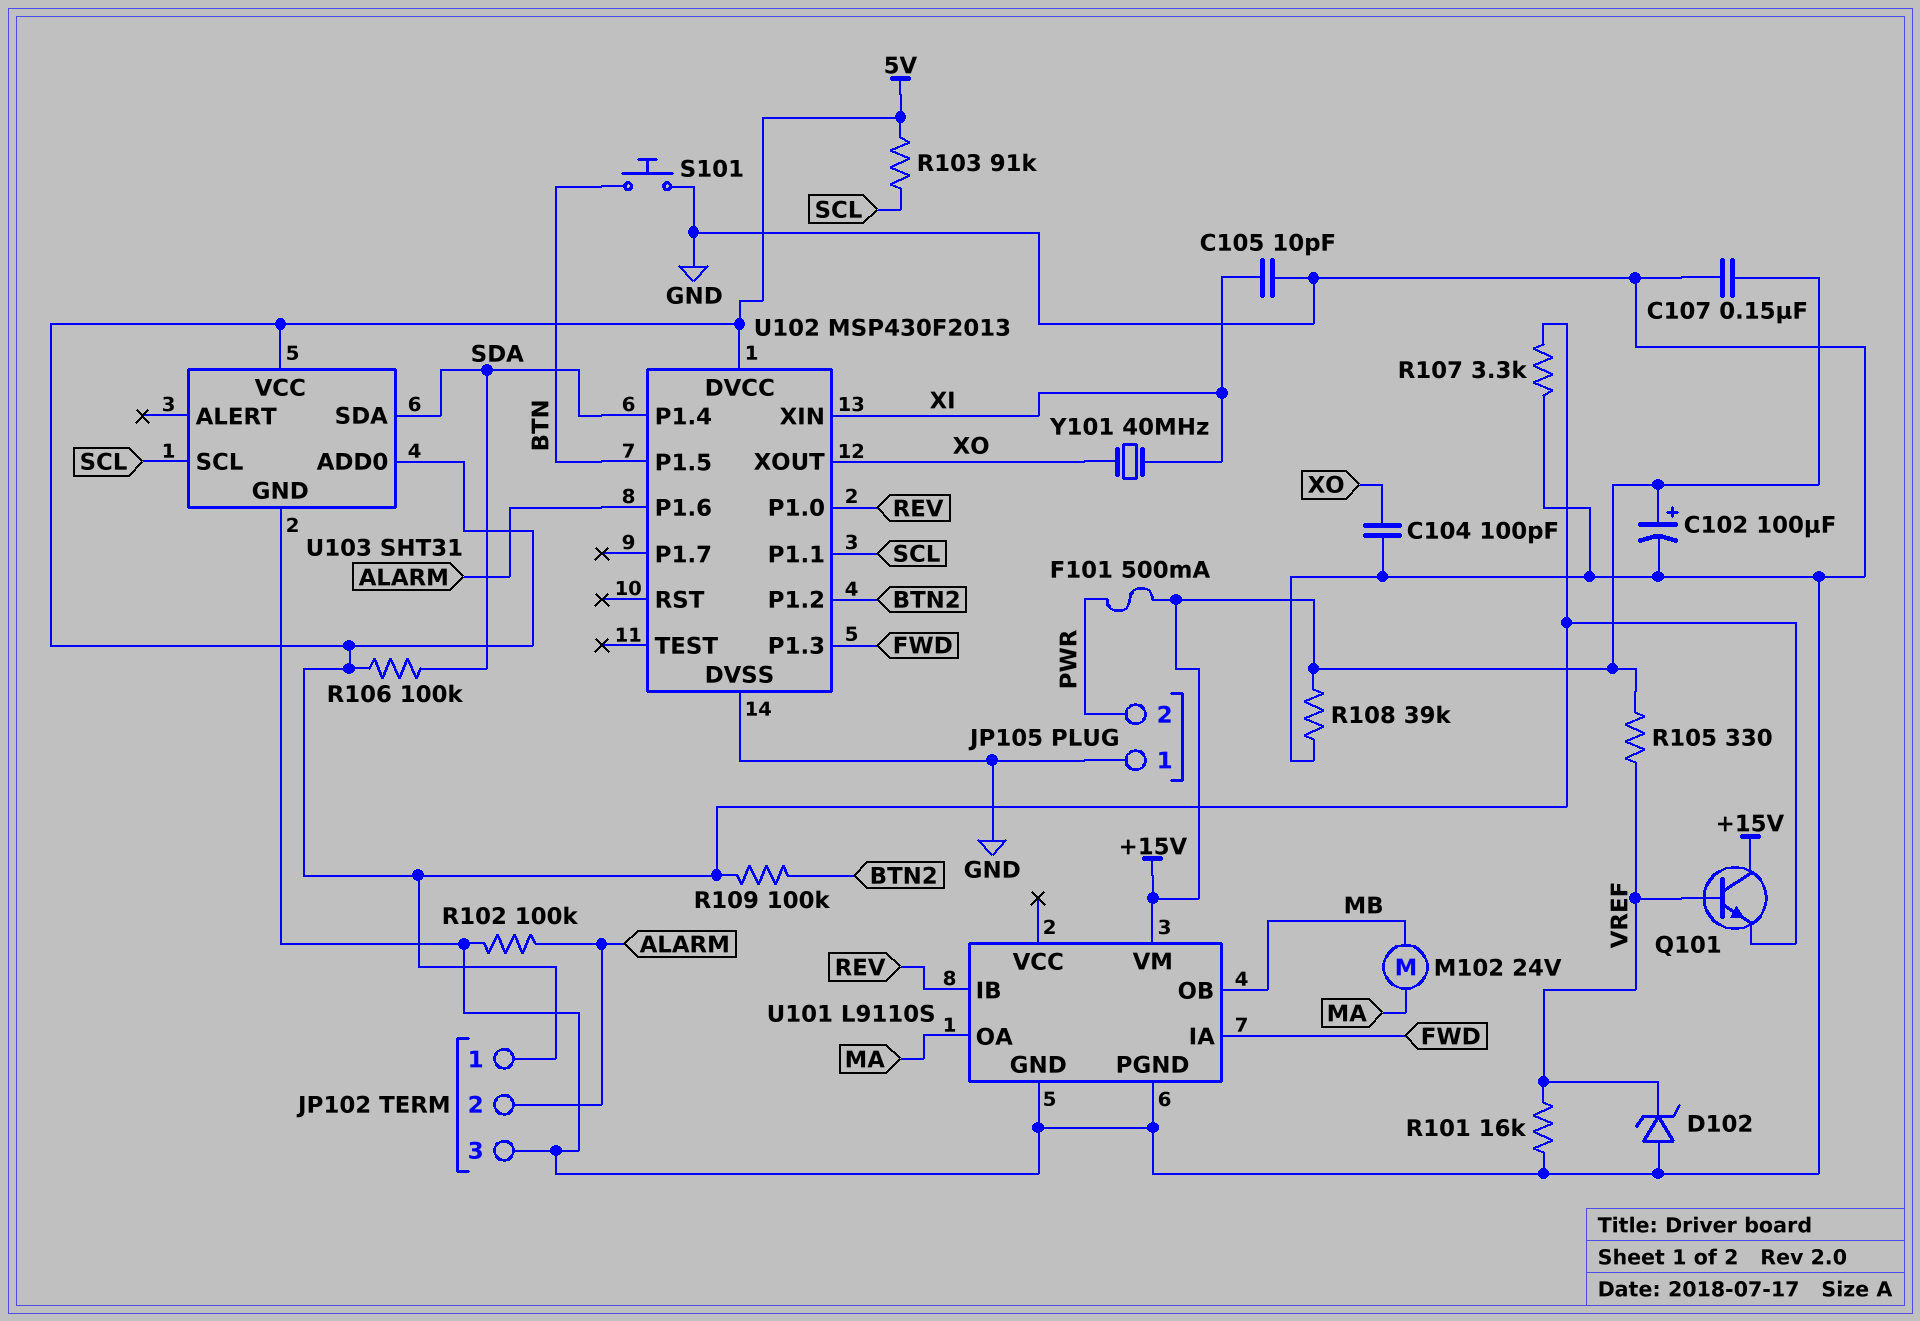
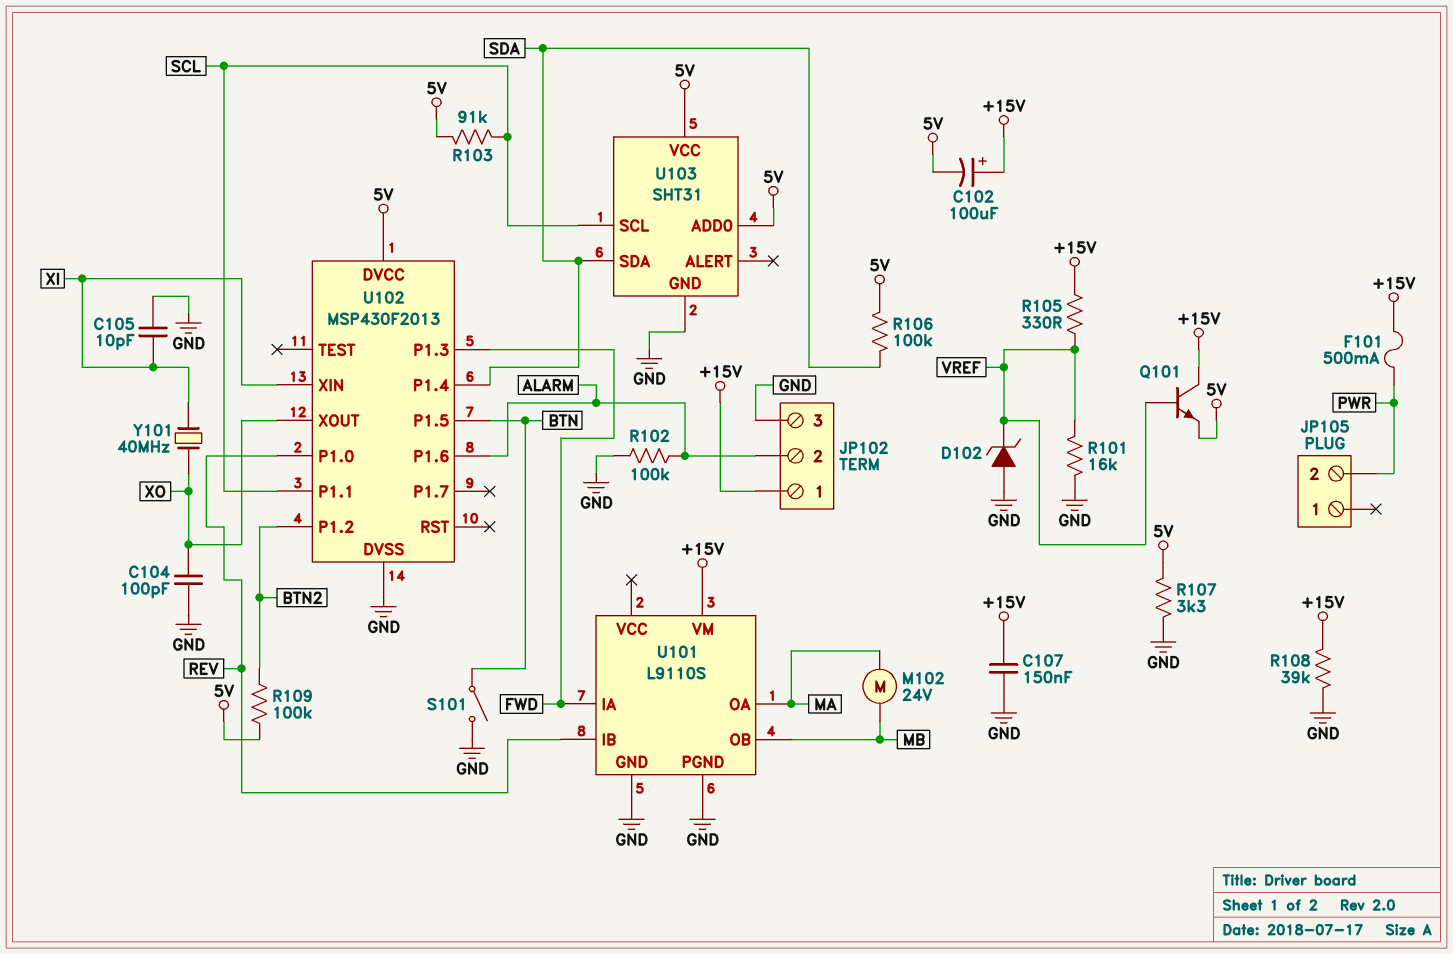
C102: 100uF (plus +15V, minus GND) -> 100uF (plus +15V, minus 5V)
JP102 pin 1: 5V -> +15V
JP105 pin 1: GND -> none
S101: button (BTN, GND) -> switch (BTN, GND)

